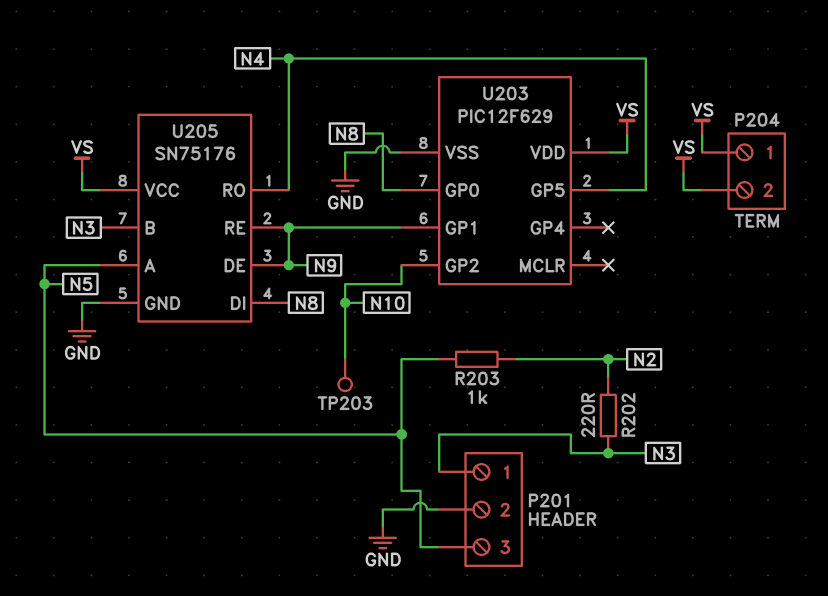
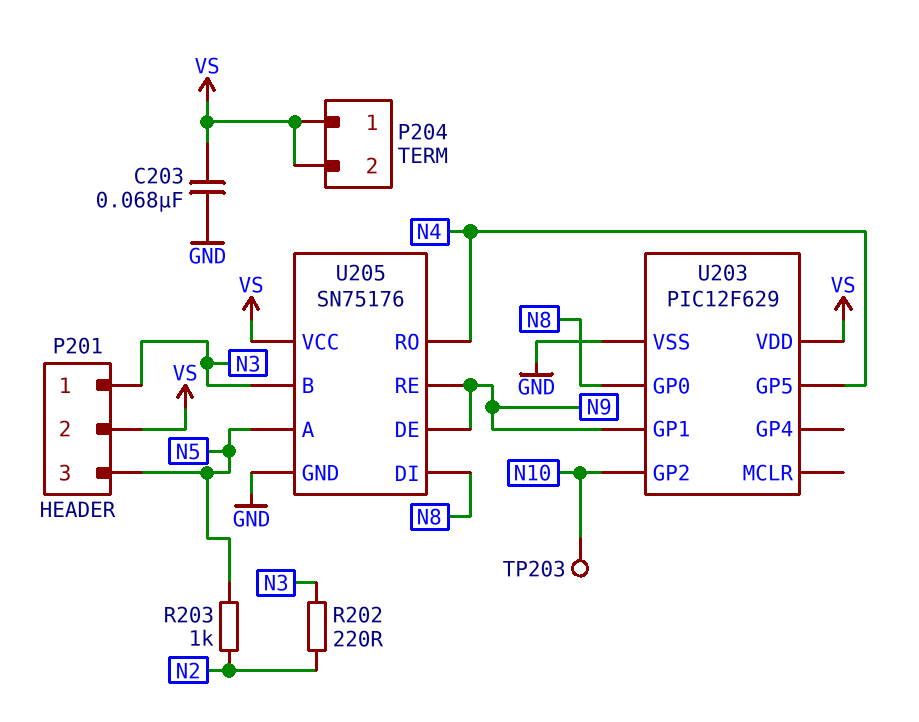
C203: none -> 68nF (GND, VS)
P201 pin 2: GND -> VS

